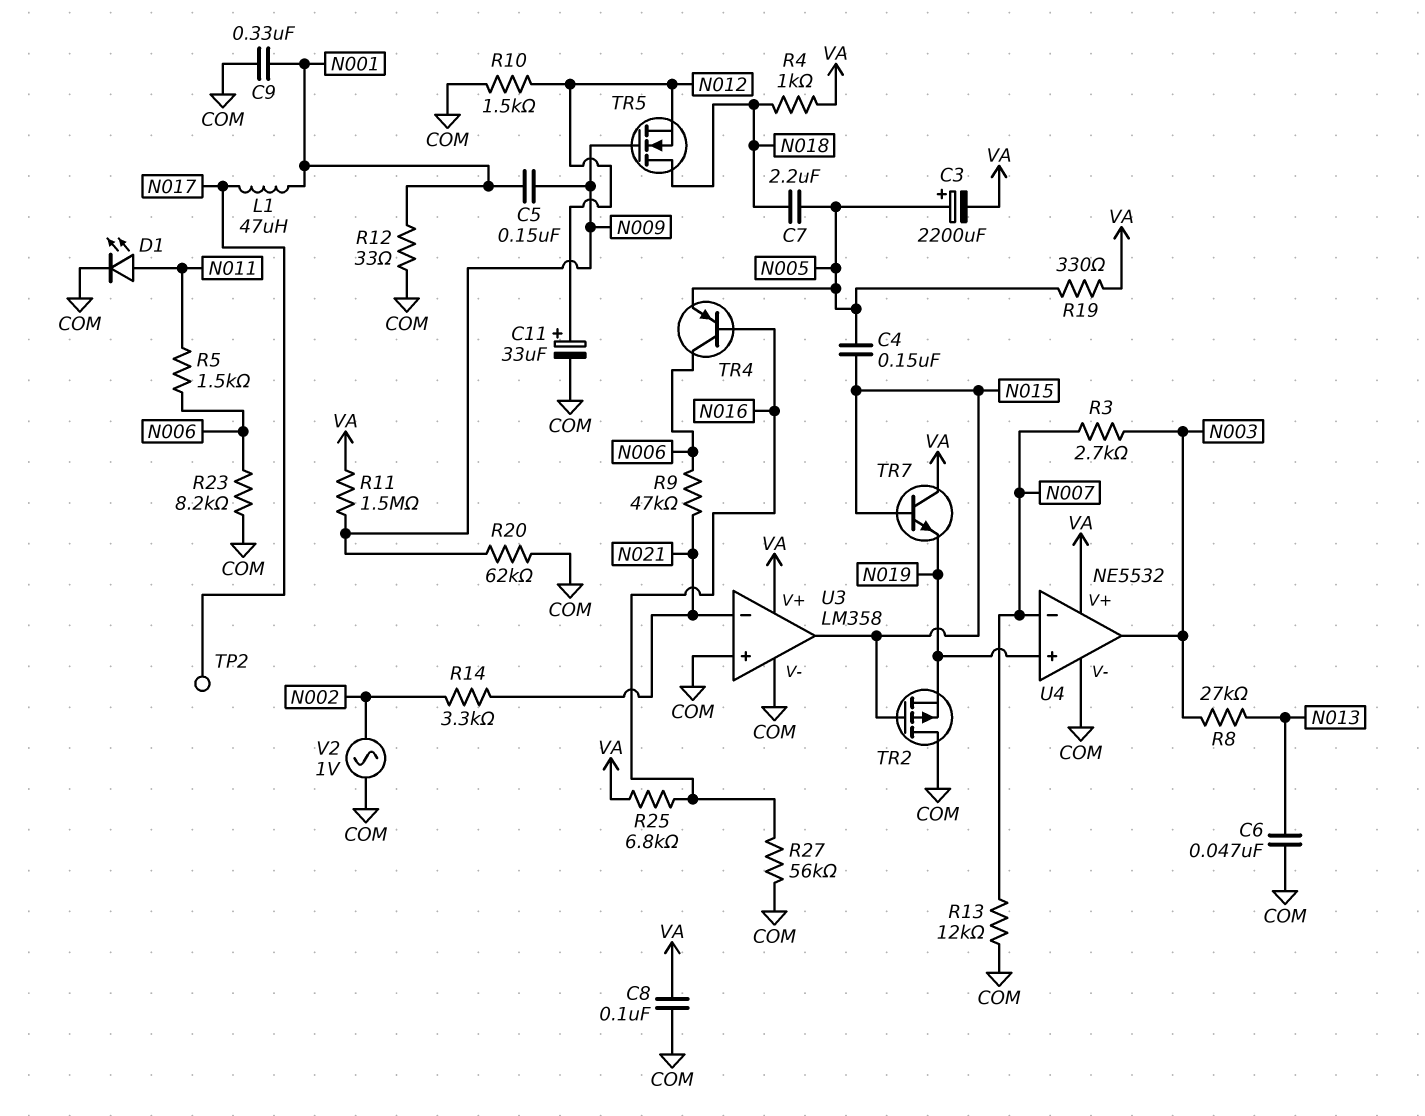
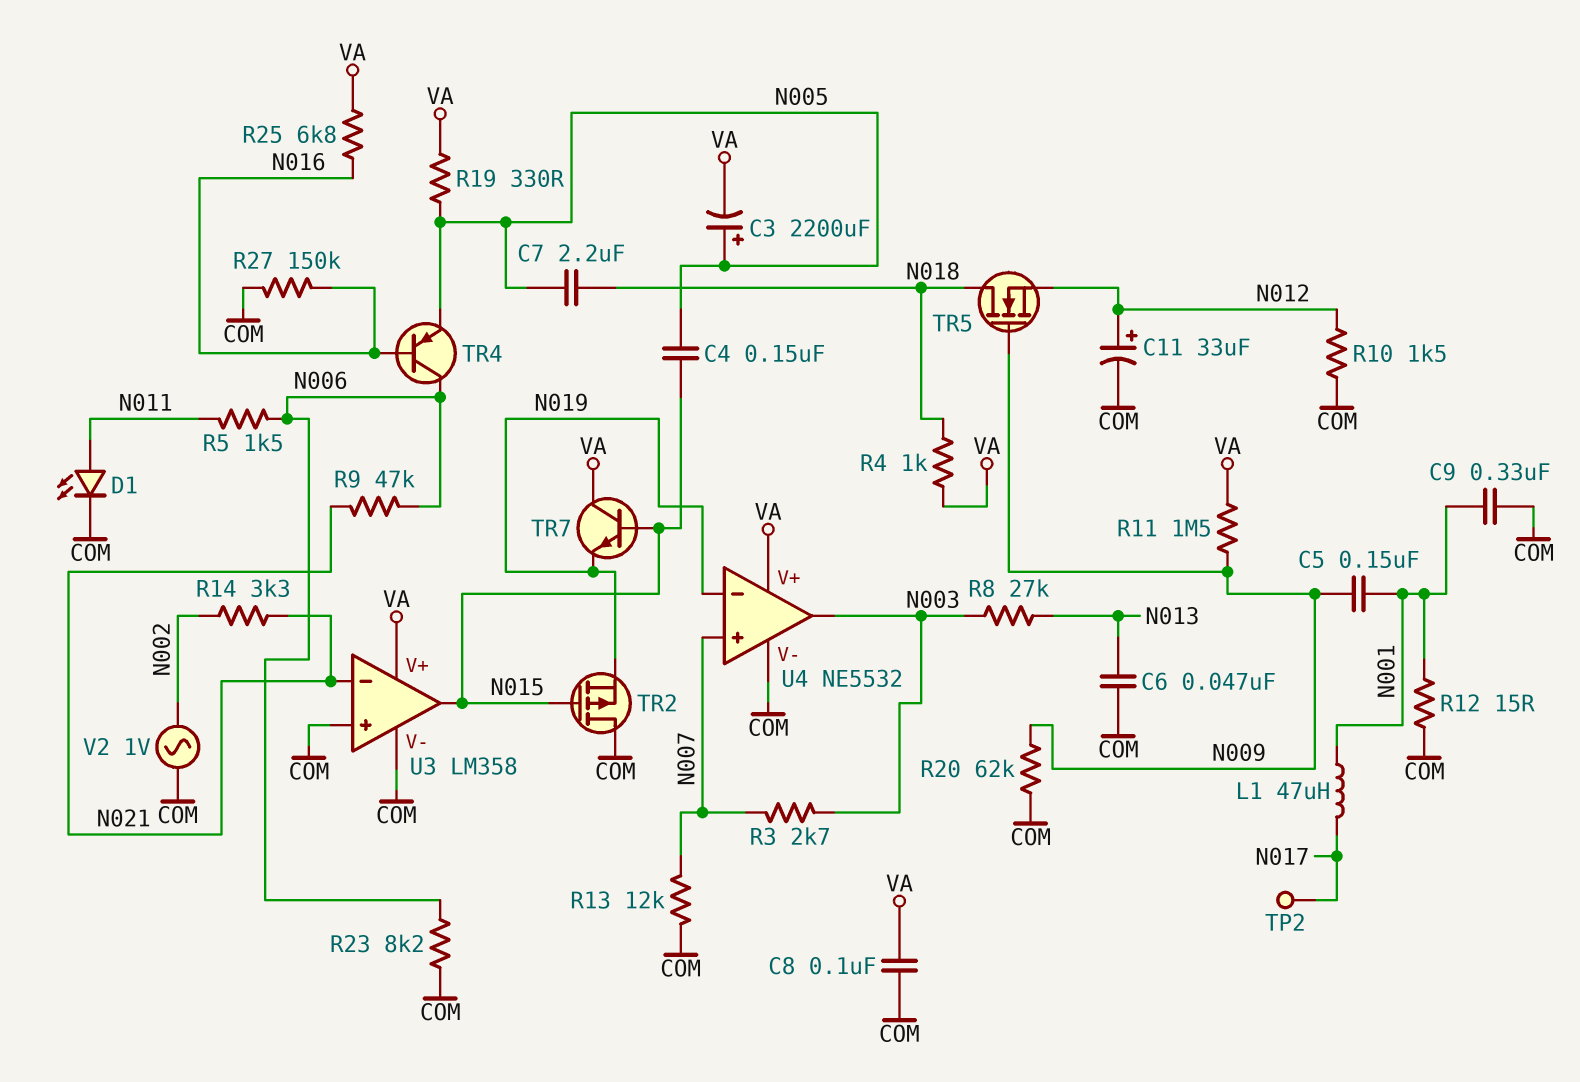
R12: 33 (COM, N001) -> 15 (COM, N001)
R27: 56k (COM, N016) -> 150k (COM, N016)
U4 pin in+: N019 -> N007
U4 pin in-: N007 -> N019

